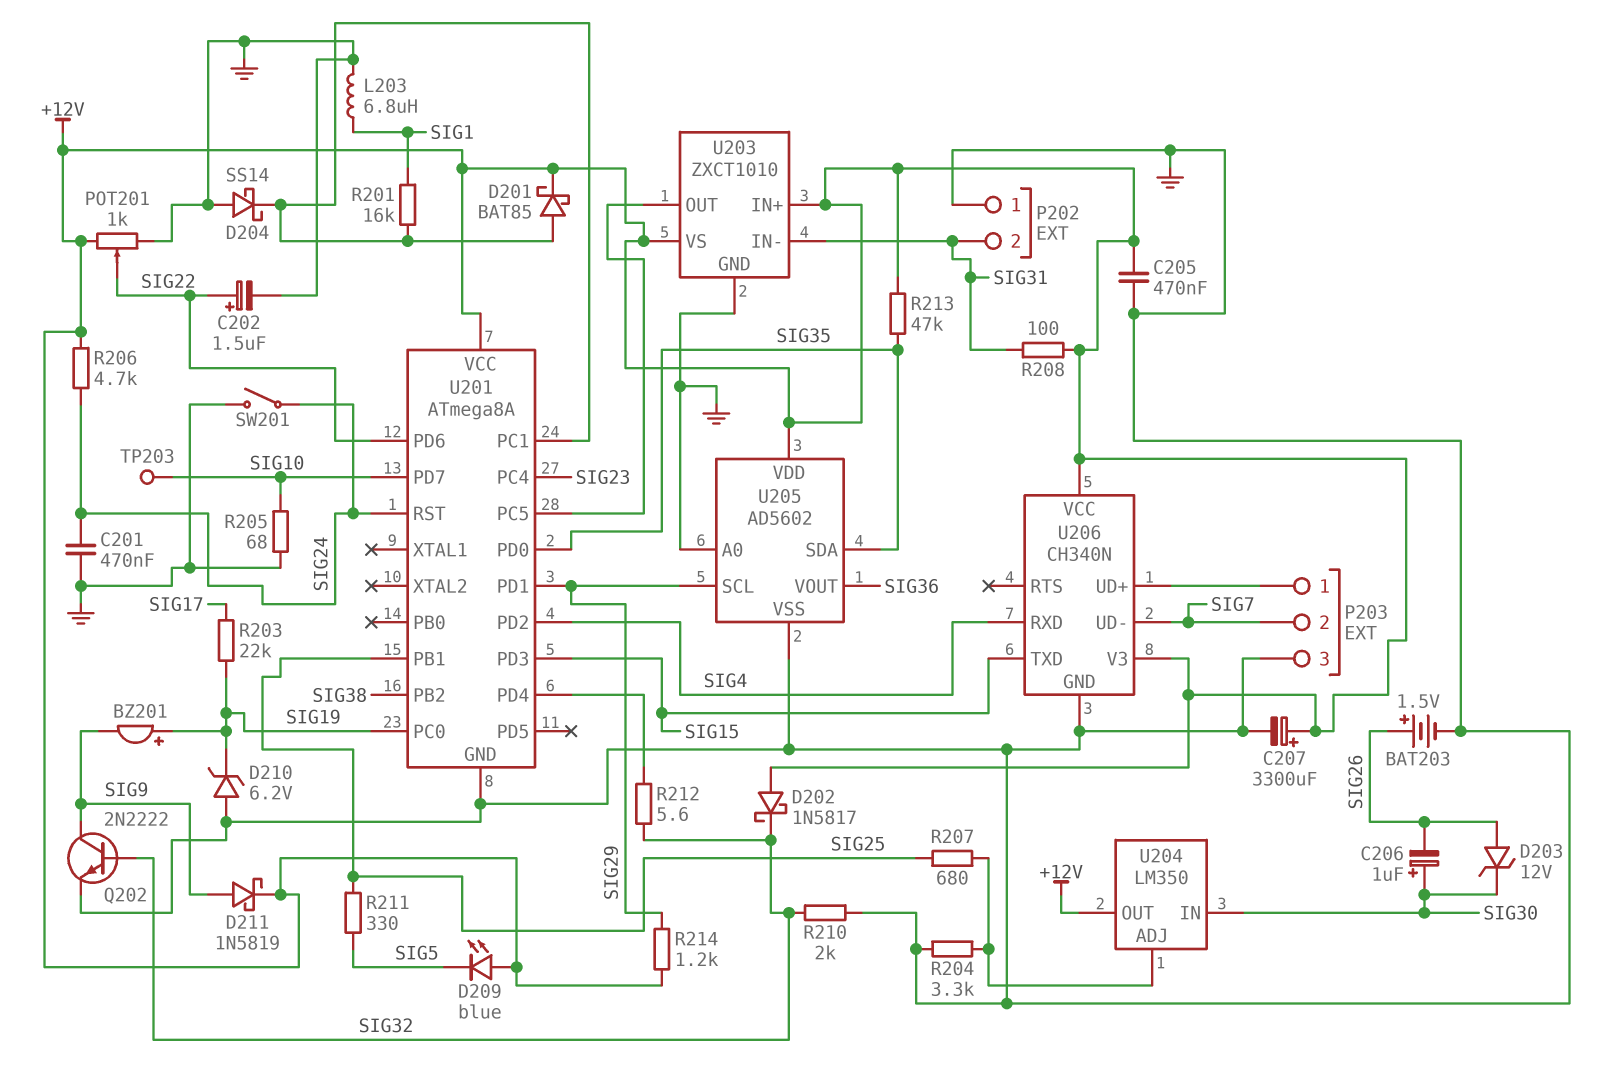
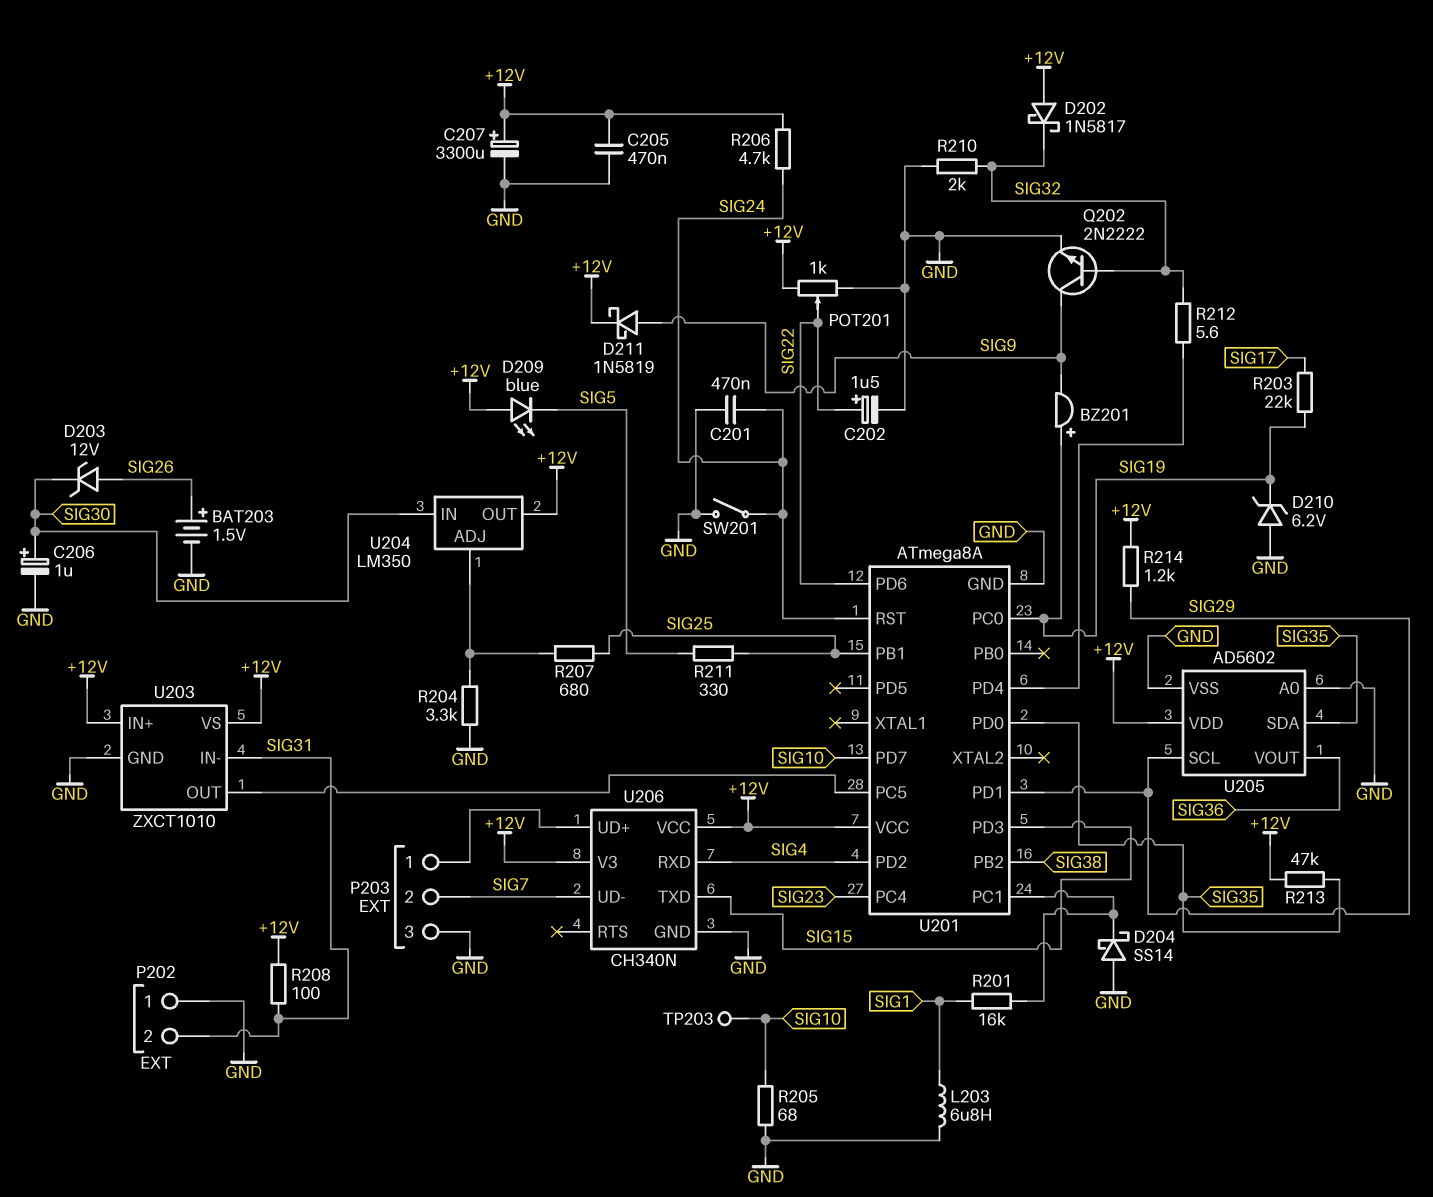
C206: 1uF (plus SIG30, minus SIG26) -> 1uF (plus SIG30, minus GND)
D201: schottky BAT85 (A U201/PC1, K +12V) -> none

